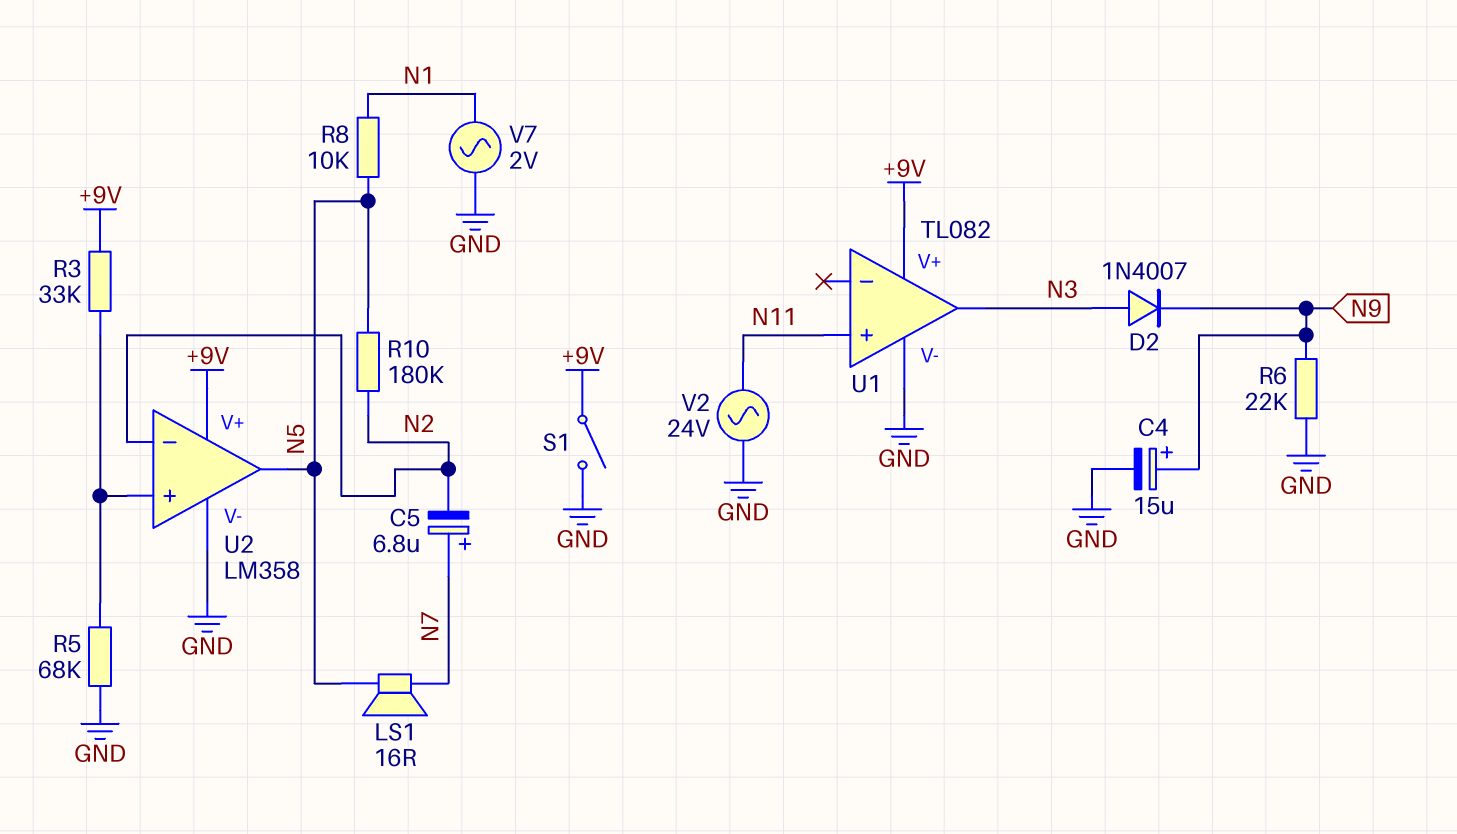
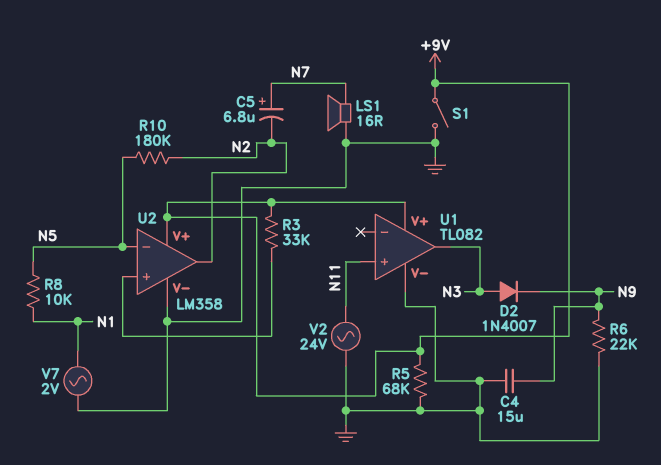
C4: 15uF (plus N9, minus GND) -> 15uF (GND, N9)
LS1: speaker 16R (N5, N7) -> speaker 16R (GND, N7)
R5: 68k (GND, U2/in+) -> 68k (+9V, GND)
U2 pin in-: N2 -> N5
U2 pin out: N5 -> N2

